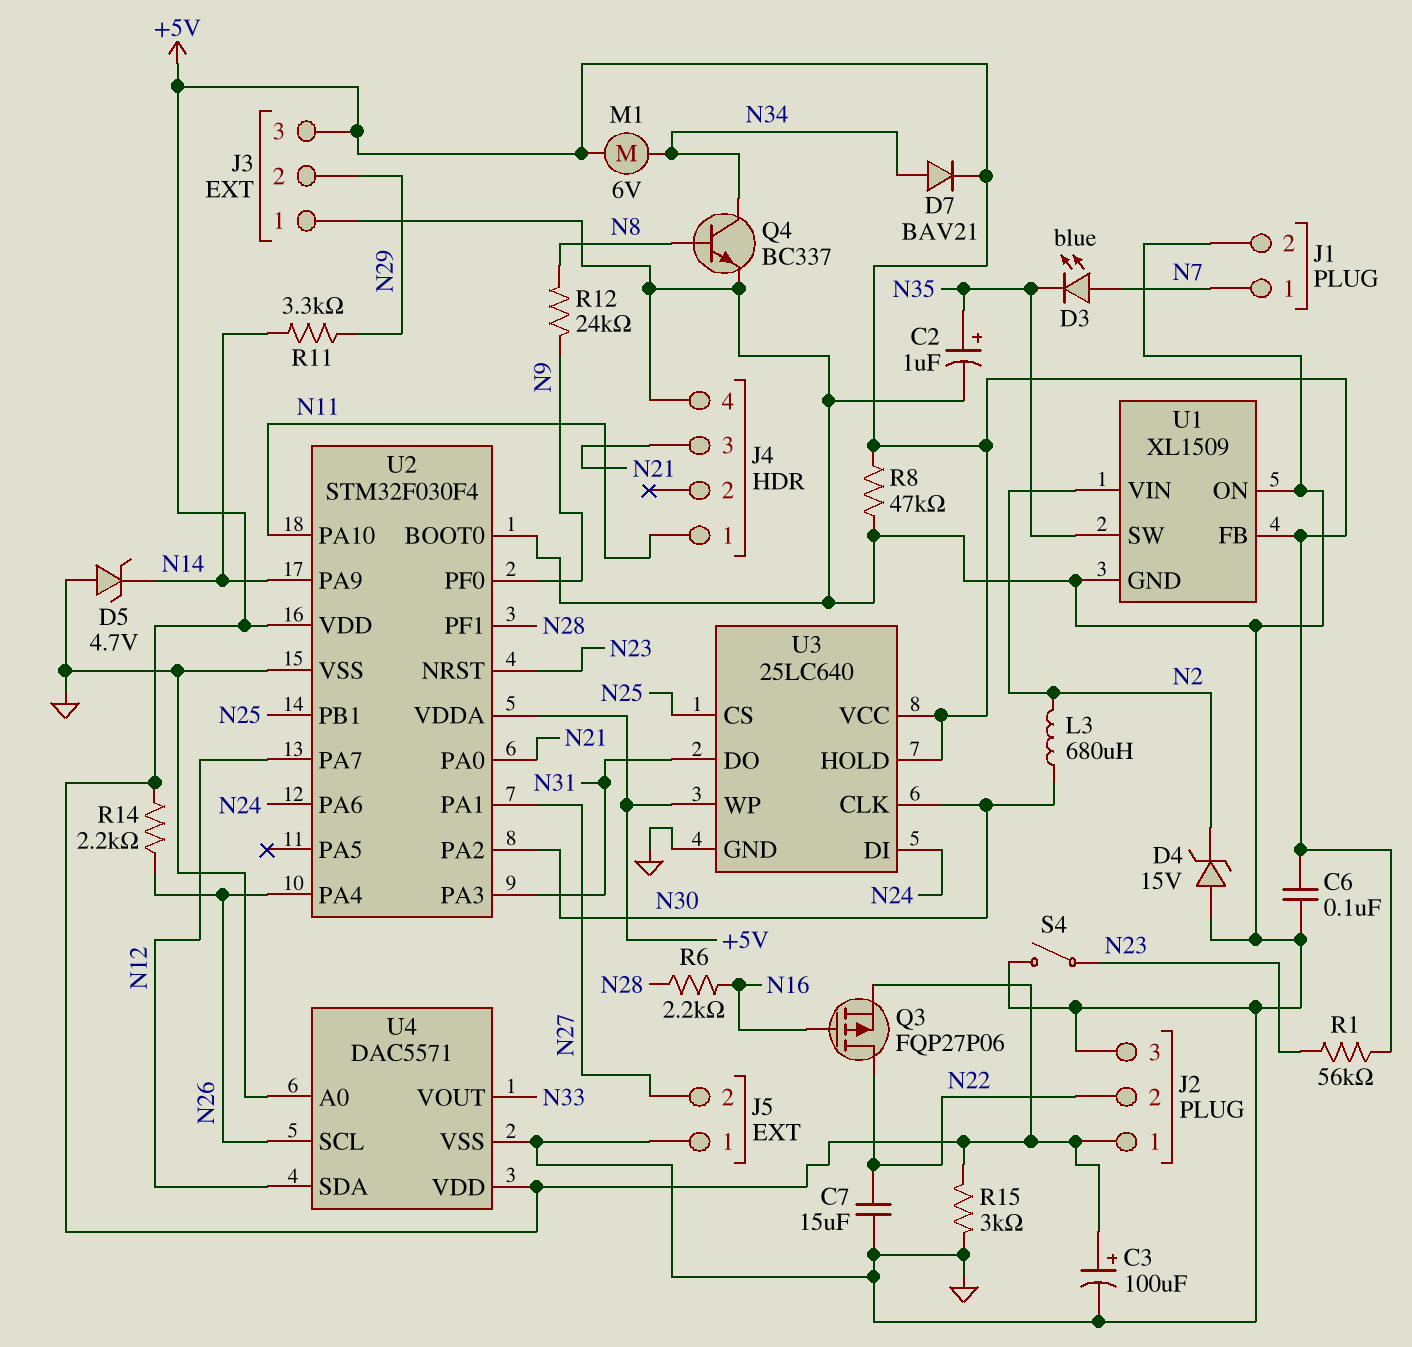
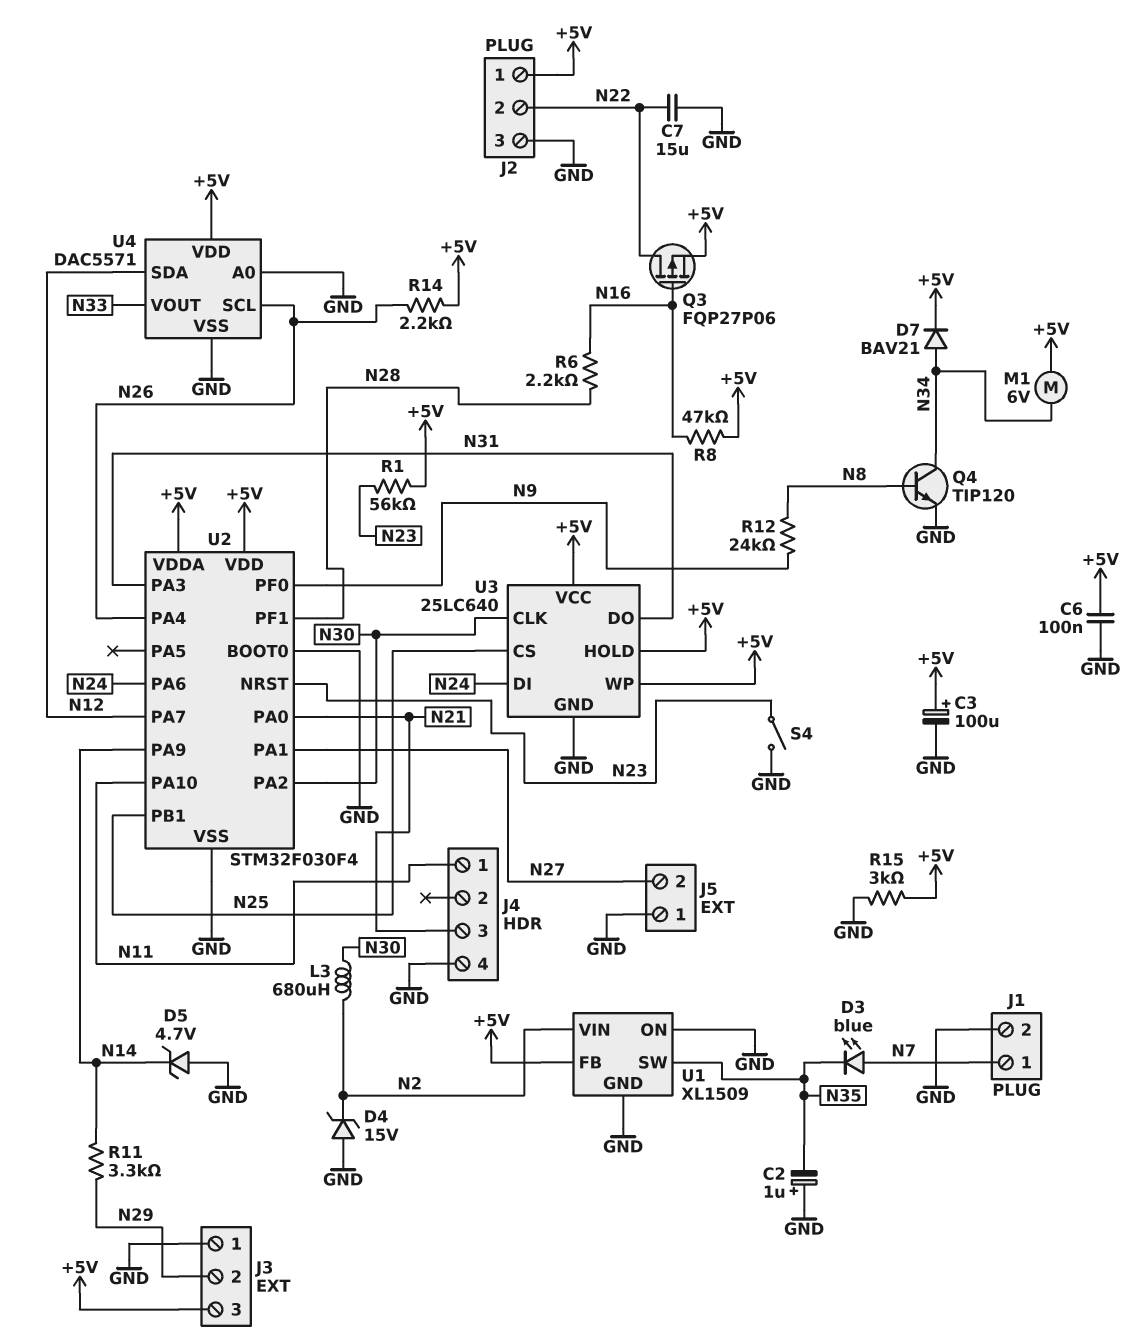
C2: 1uF (plus N35, minus GND) -> 1uF (plus GND, minus N35)
Q4: NPN BC337 (B N8, C N34, E GND) -> NPN TIP120 (B N8, C N34, E GND)
R8: 47k (+5V, GND) -> 47k (+5V, N16)

